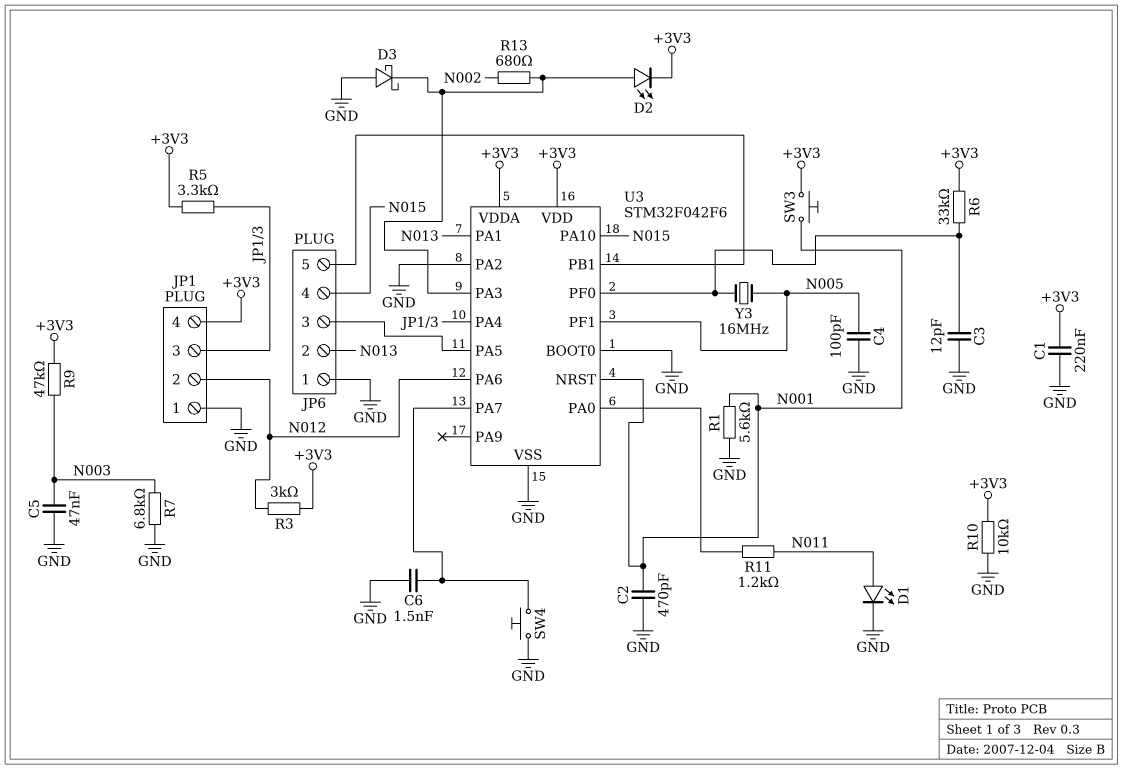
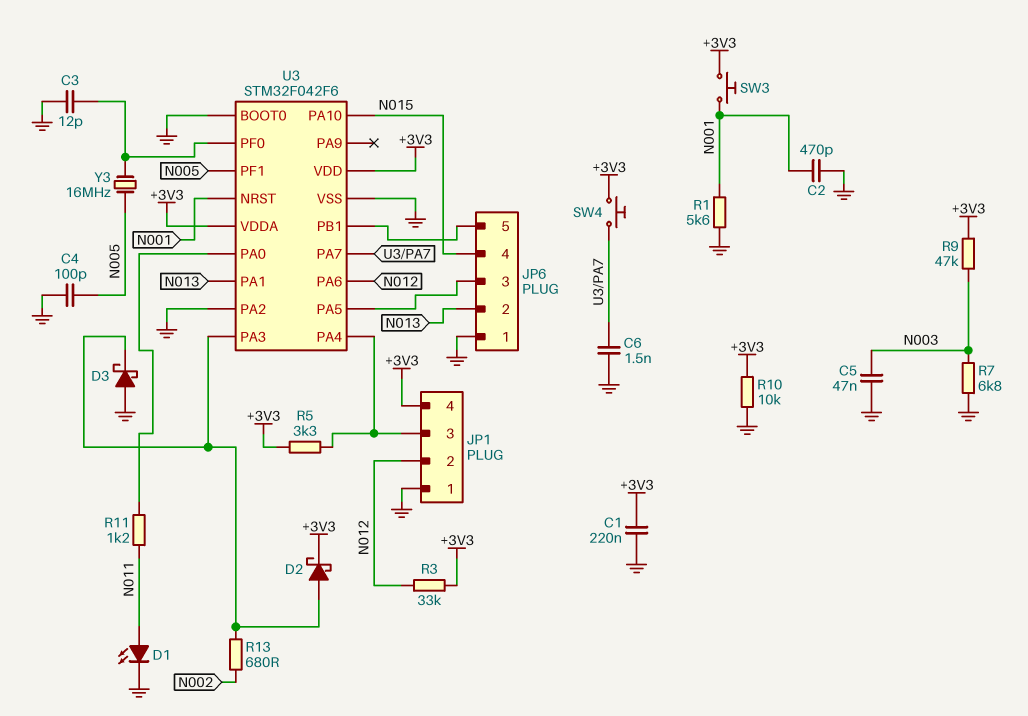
D2: LED (A U3/PA3, K +3V3) -> schottky (A U3/PA3, K +3V3)
R3: 3k (+3V3, N012) -> 33k (+3V3, N012)
R6: 33k (+3V3, U3/PF0) -> none
SW4: button (GND, U3/PA7) -> button (+3V3, U3/PA7)

